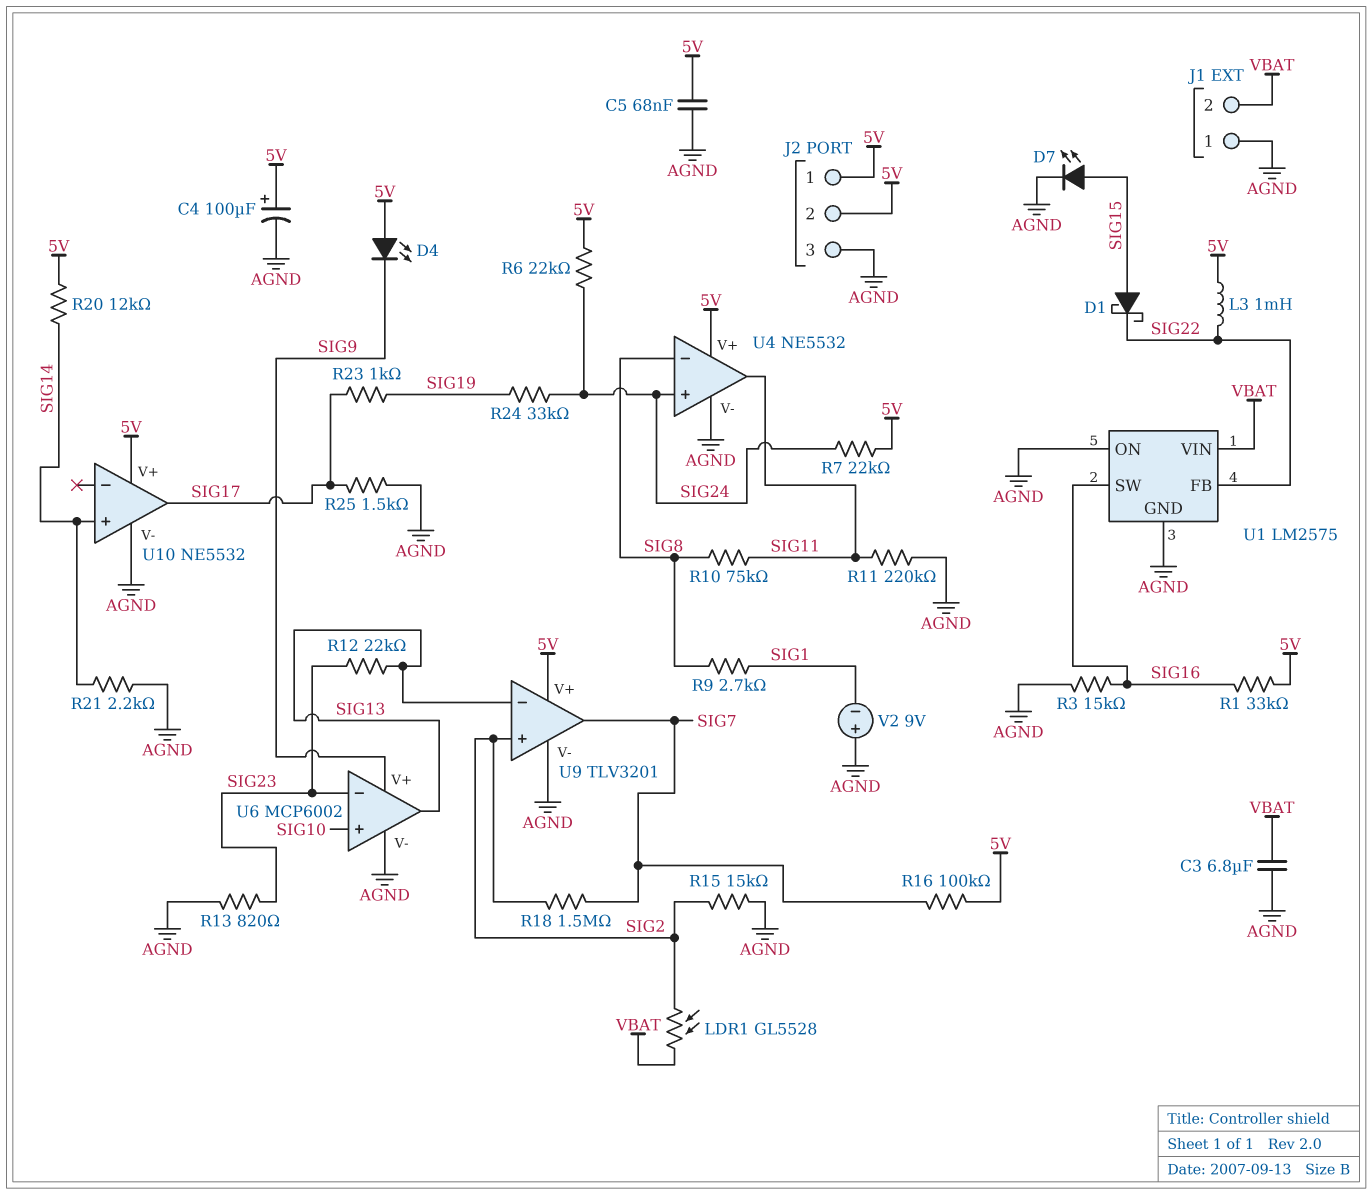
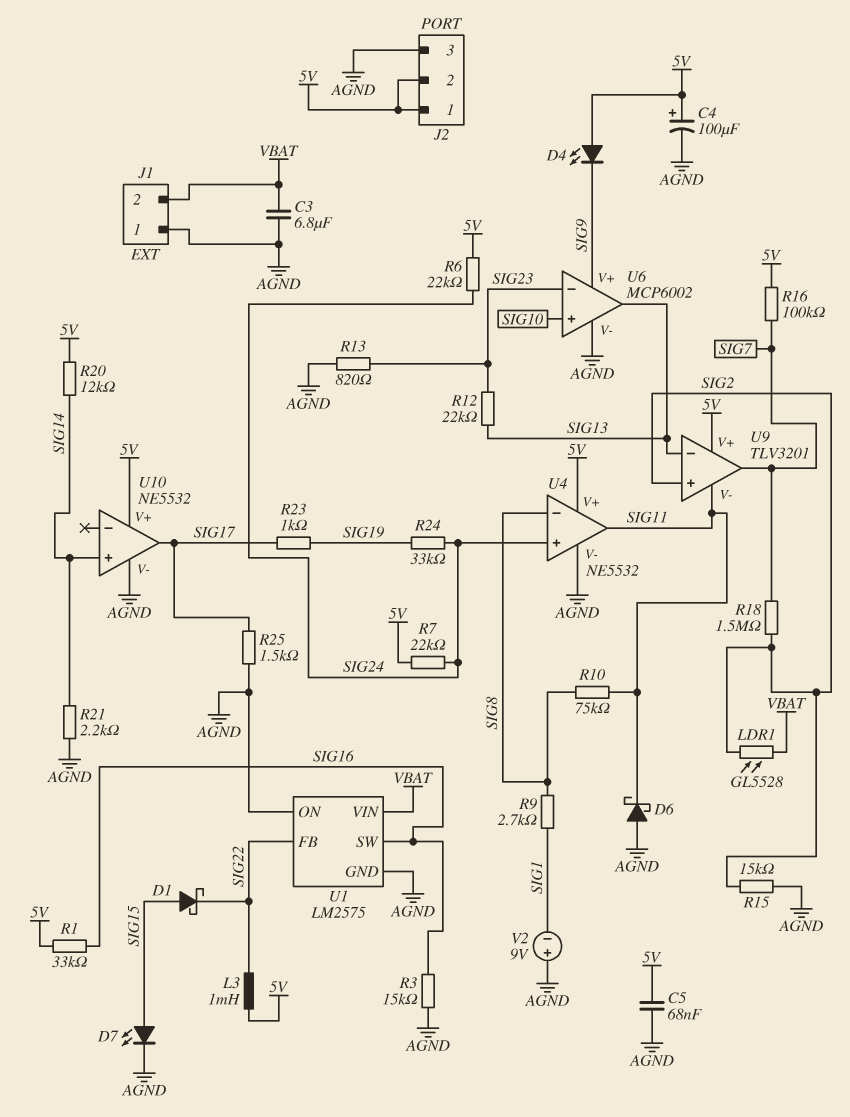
D6: none -> schottky (A AGND, K SIG11)
R11: 220k (AGND, SIG11) -> none
U9 pin V-: AGND -> SIG11

